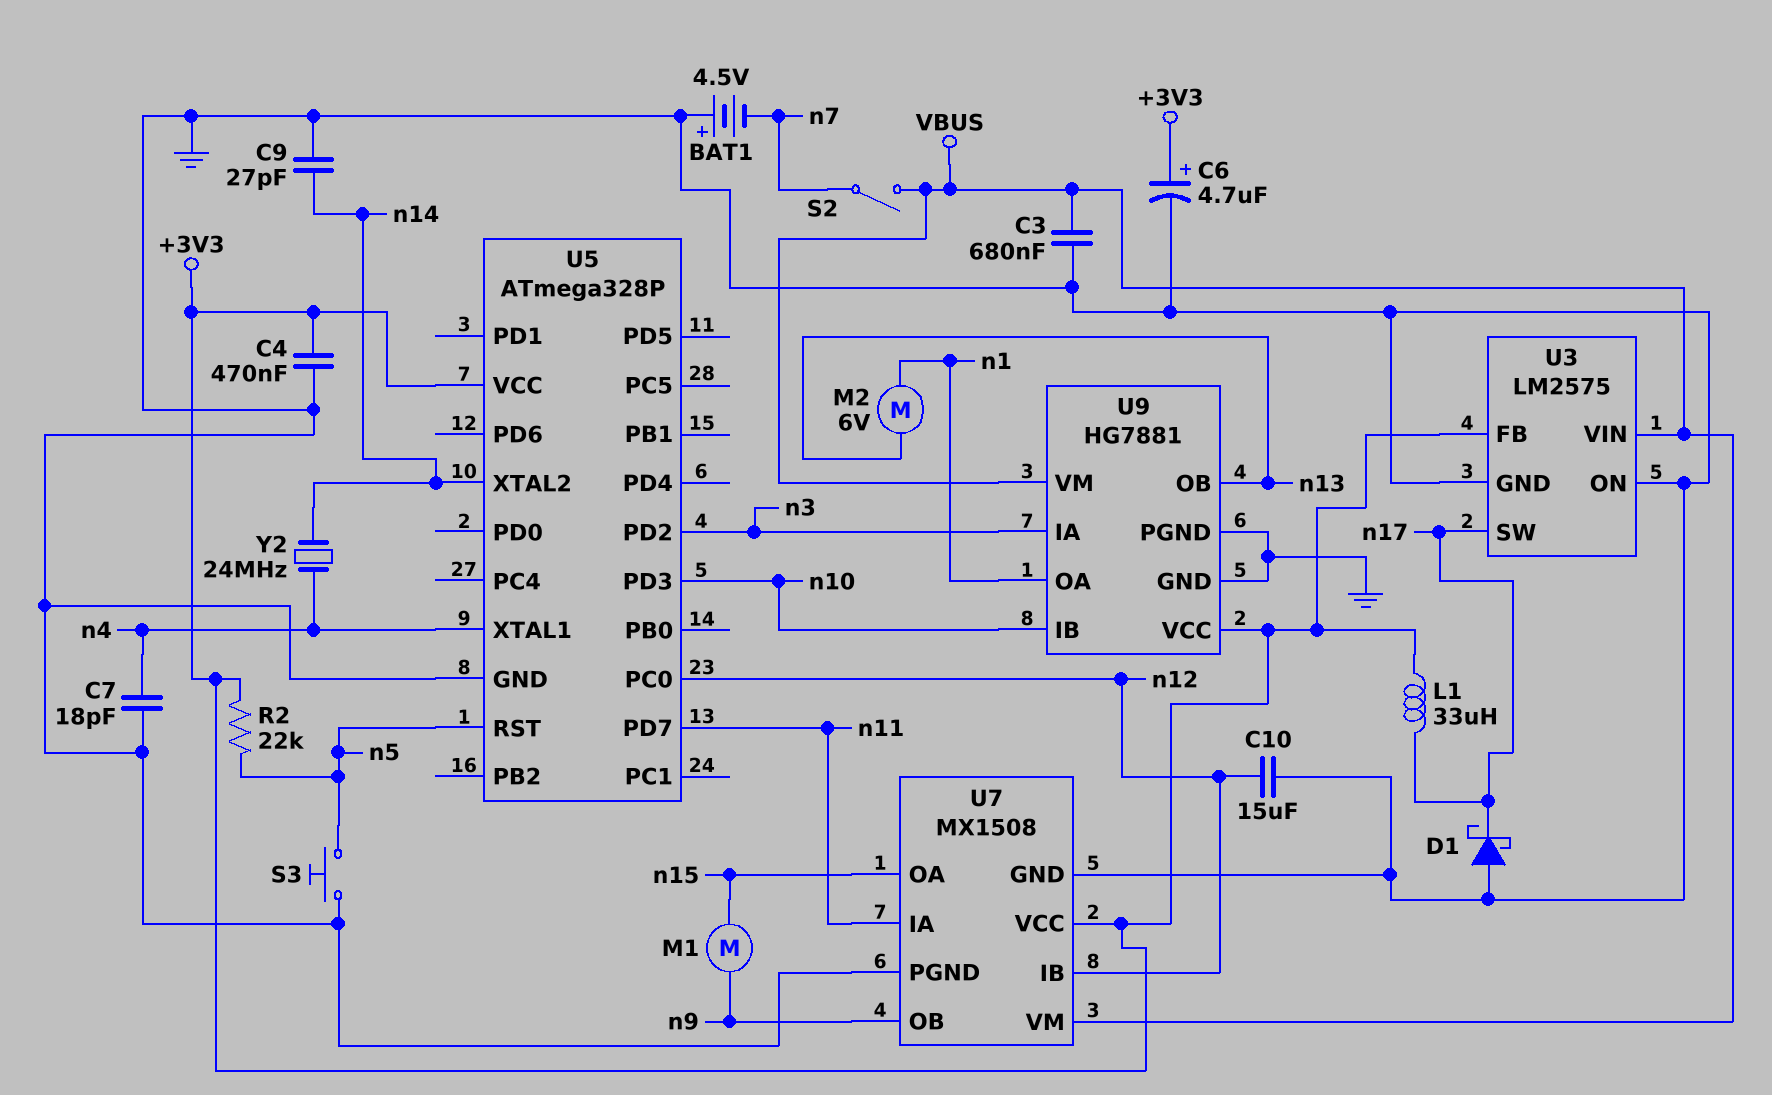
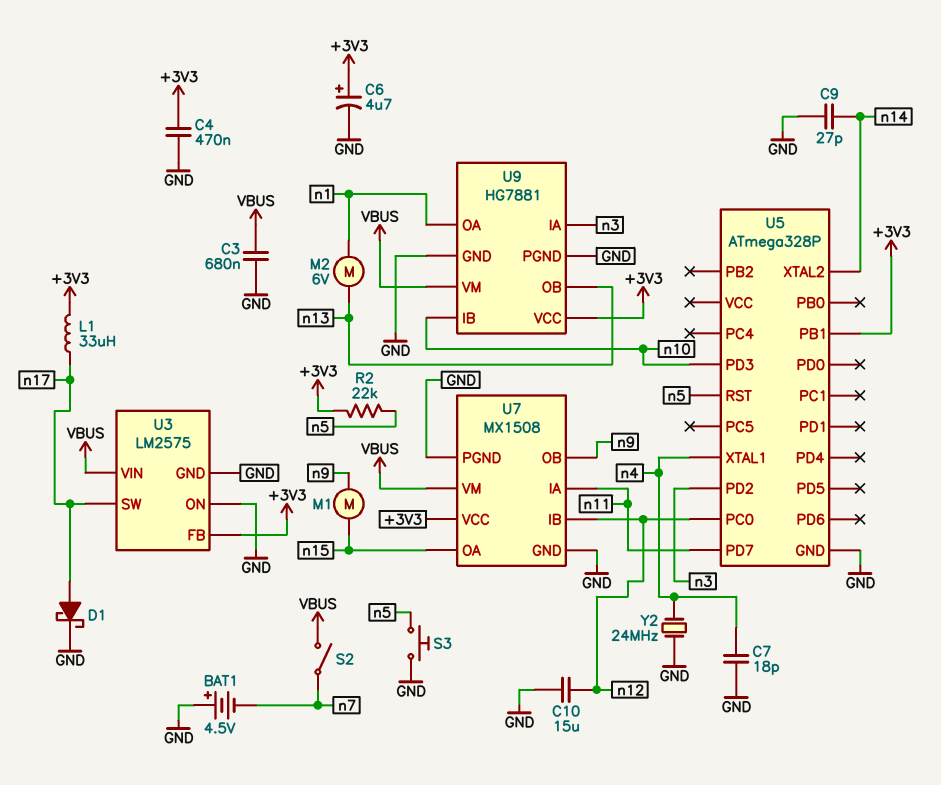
D1: schottky (A GND, K n17) -> schottky (A n17, K GND)
U5 pin PB1: none -> +3V3
U5 pin VCC: +3V3 -> none
Y2: 24MHz (n4, n14) -> 24MHz (GND, n4)

